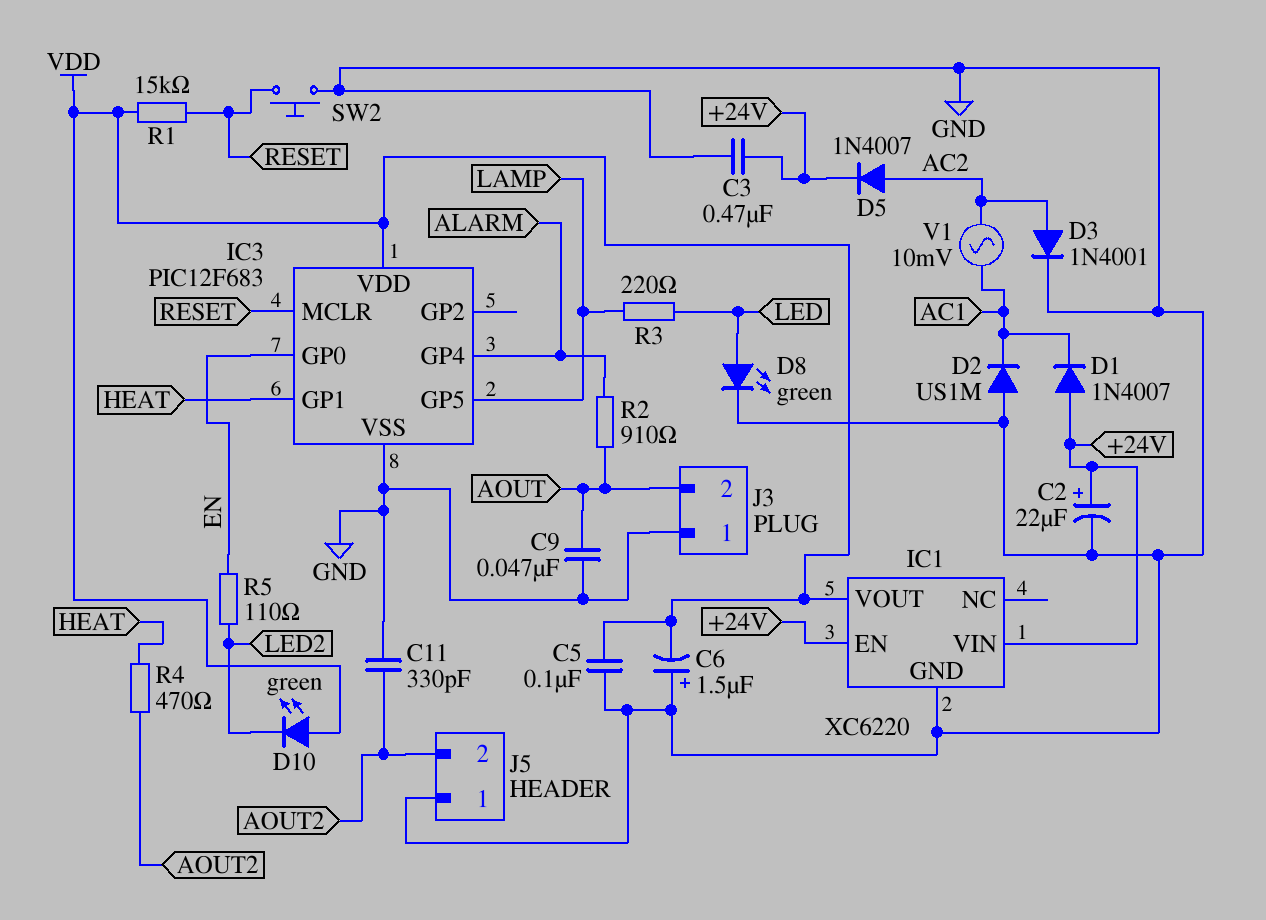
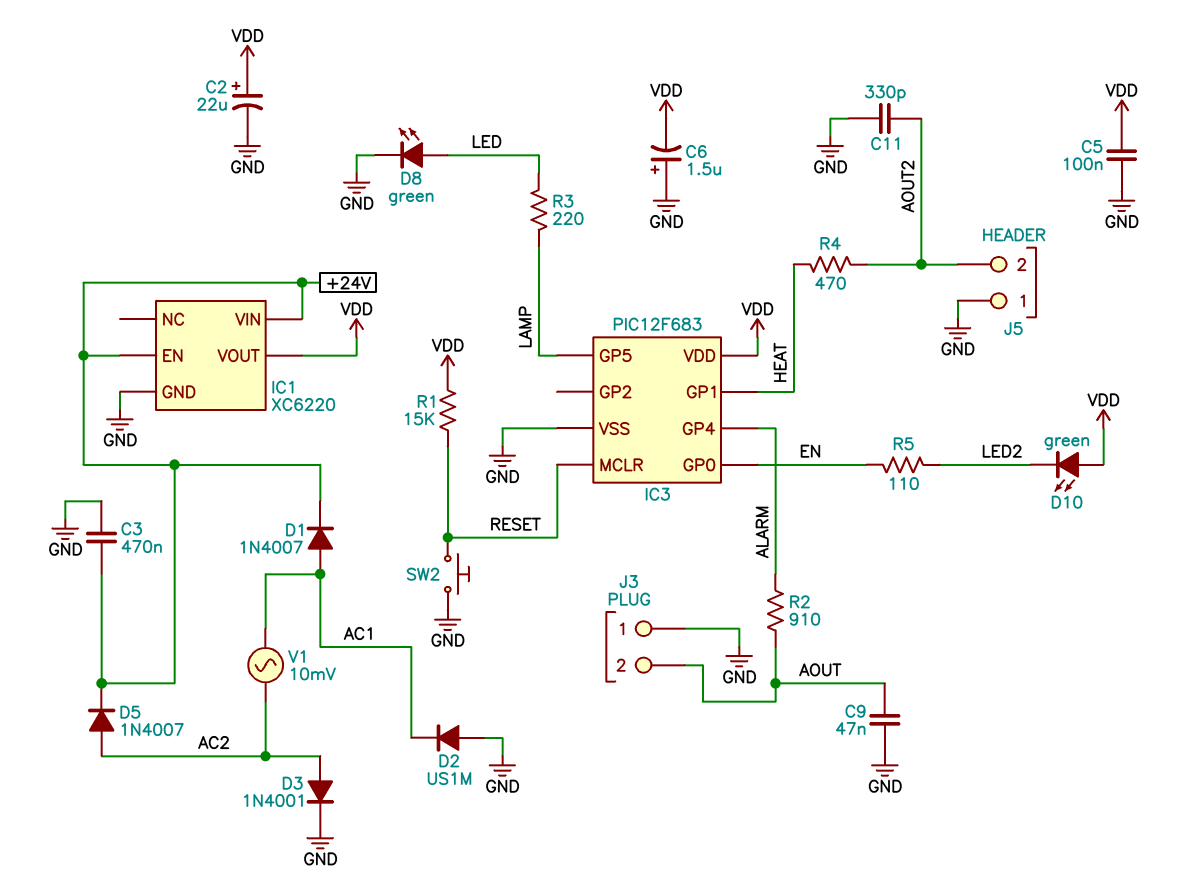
C2: 22uF (plus +24V, minus GND) -> 22uF (plus VDD, minus GND)
D1: diode 1N4007 (A +24V, K AC1) -> diode 1N4007 (A AC1, K +24V)

